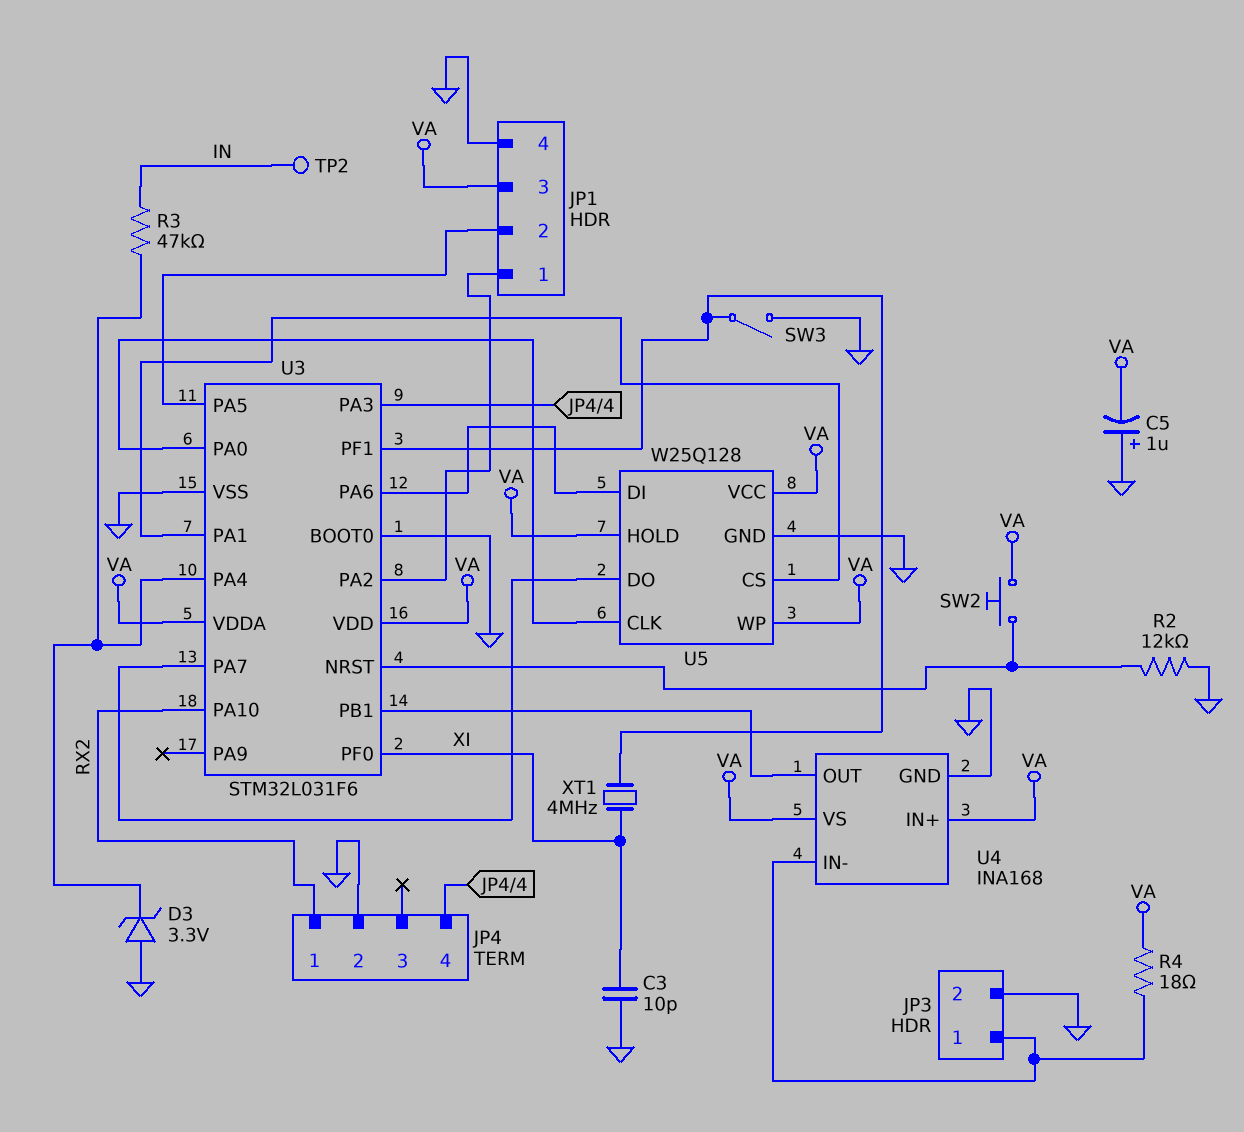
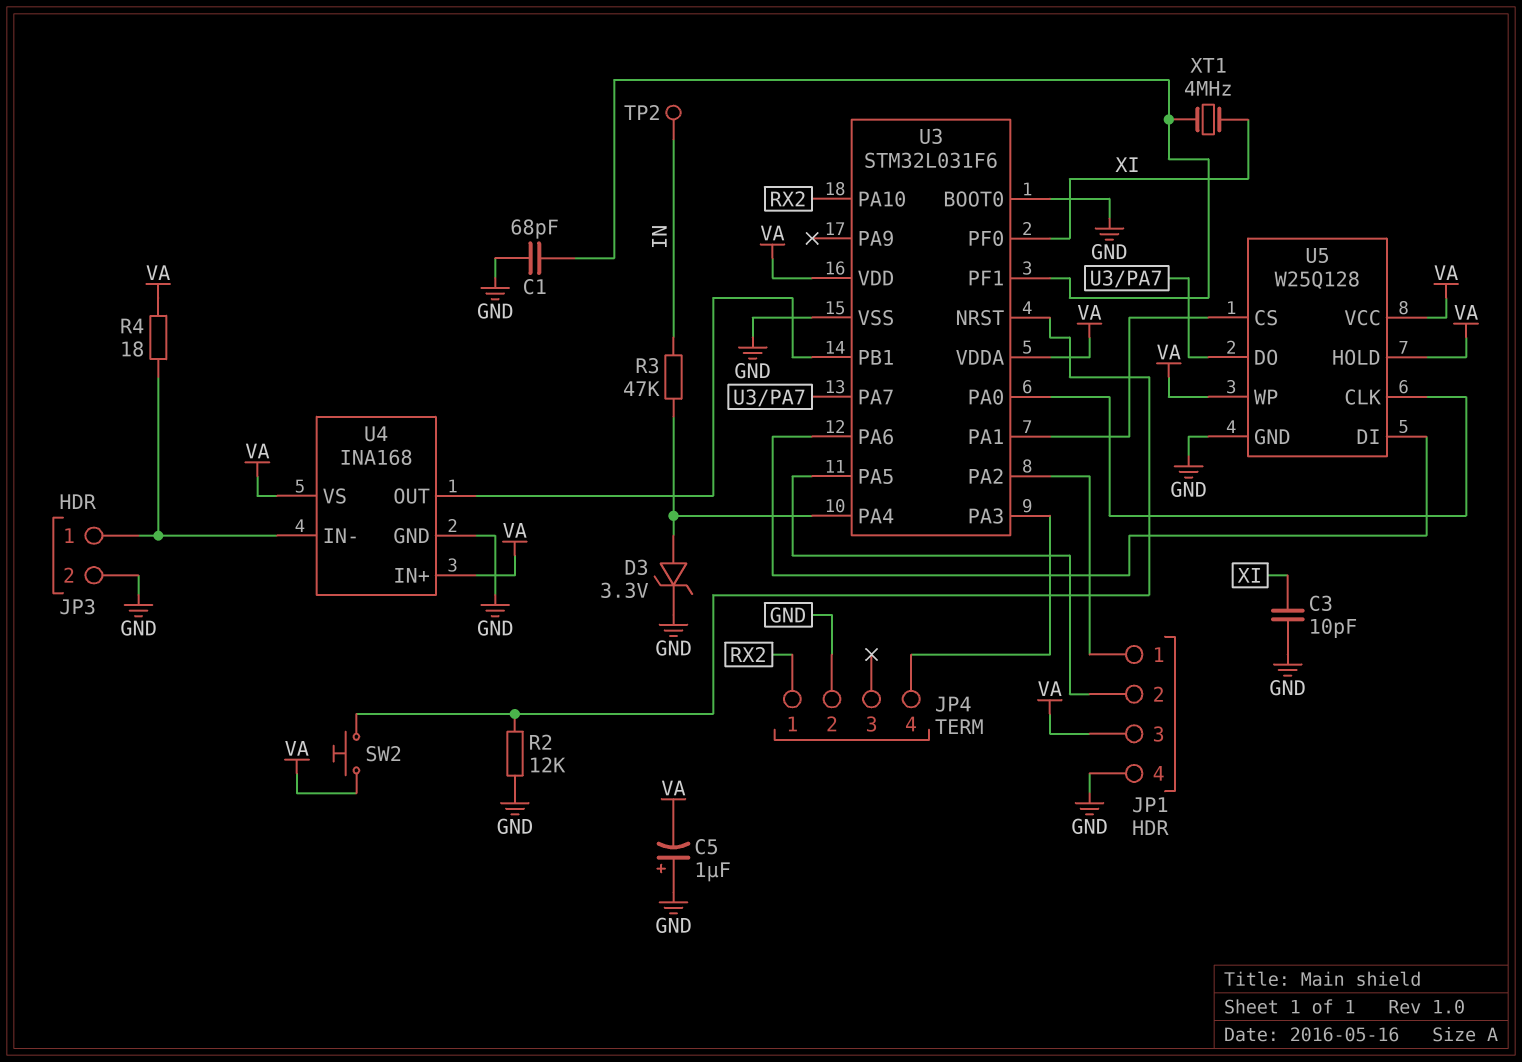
C1: none -> 68pF (GND, U3/PF1)
D3: zener 3.3V (A GND, K U3/PA4) -> zener 3.3V (A U3/PA4, K GND)
SW3: switch (GND, U3/PF1) -> none

